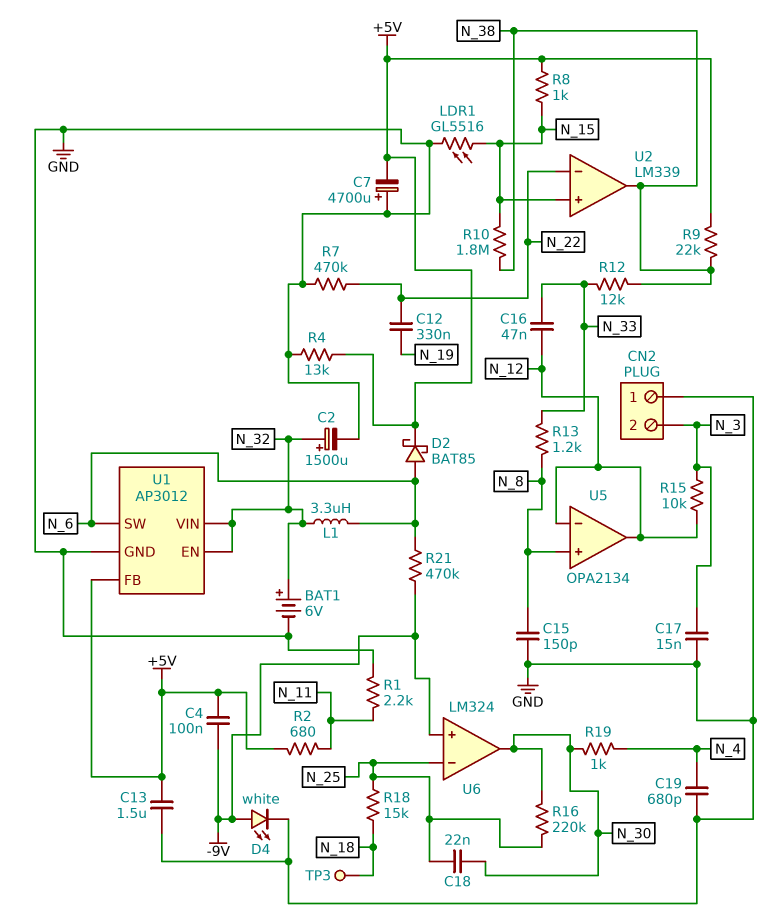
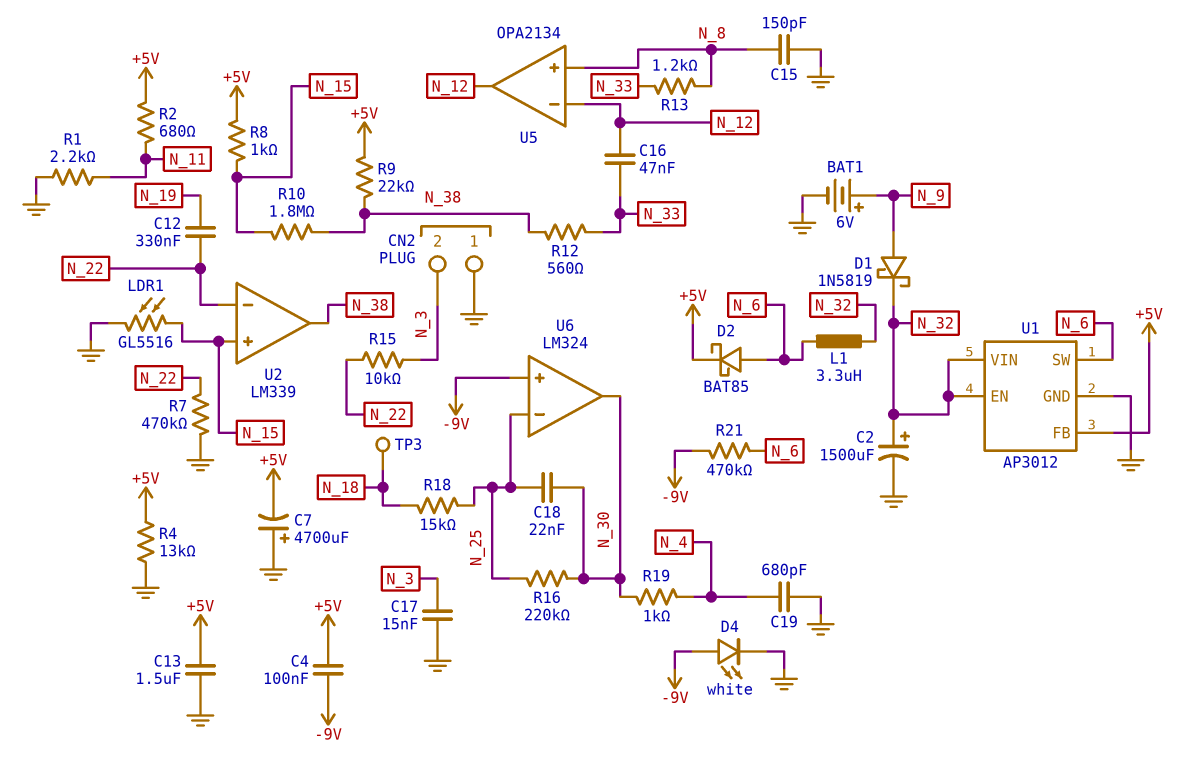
BAT1: 6V (plus N_32, minus GND) -> 6V (plus N_9, minus GND)
D1: none -> schottky 1N5819 (A N_9, K N_32)
R12: 12k (N_33, N_38) -> 560 (N_33, N_38)
R15: 10k (N_3, N_12) -> 10k (N_3, N_22)

